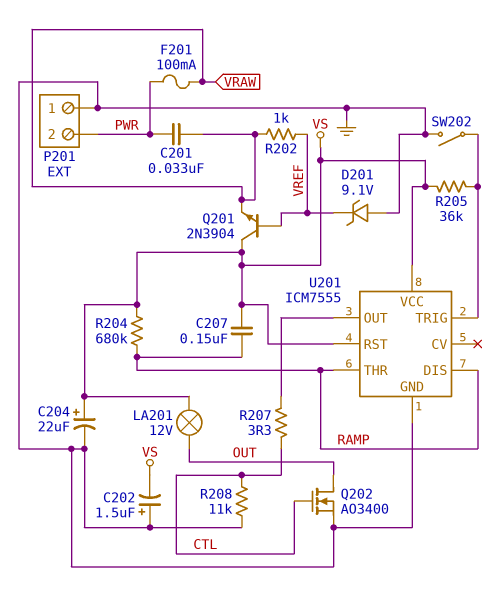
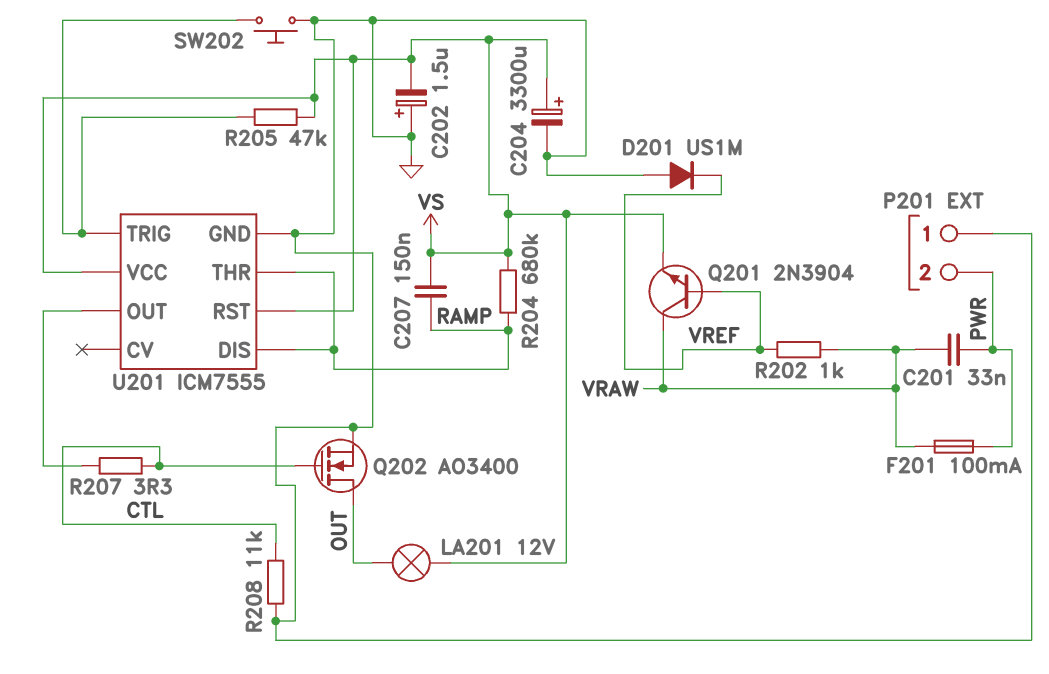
C204: 22uF (plus VS, minus GND) -> 3300uF (plus VS, minus GND)
D201: zener 9.1V (A GND, K VREF) -> diode US1M (A GND, K VREF)
Q201: NPN 2N3904 (B VREF, C VS, E VRAW) -> NPN 2N3904 (B VREF, C VRAW, E VS)
R205: 36k (U201/TRIG, VS) -> 47k (U201/TRIG, VS)
SW202: switch (GND, U201/TRIG) -> button (GND, U201/TRIG)

